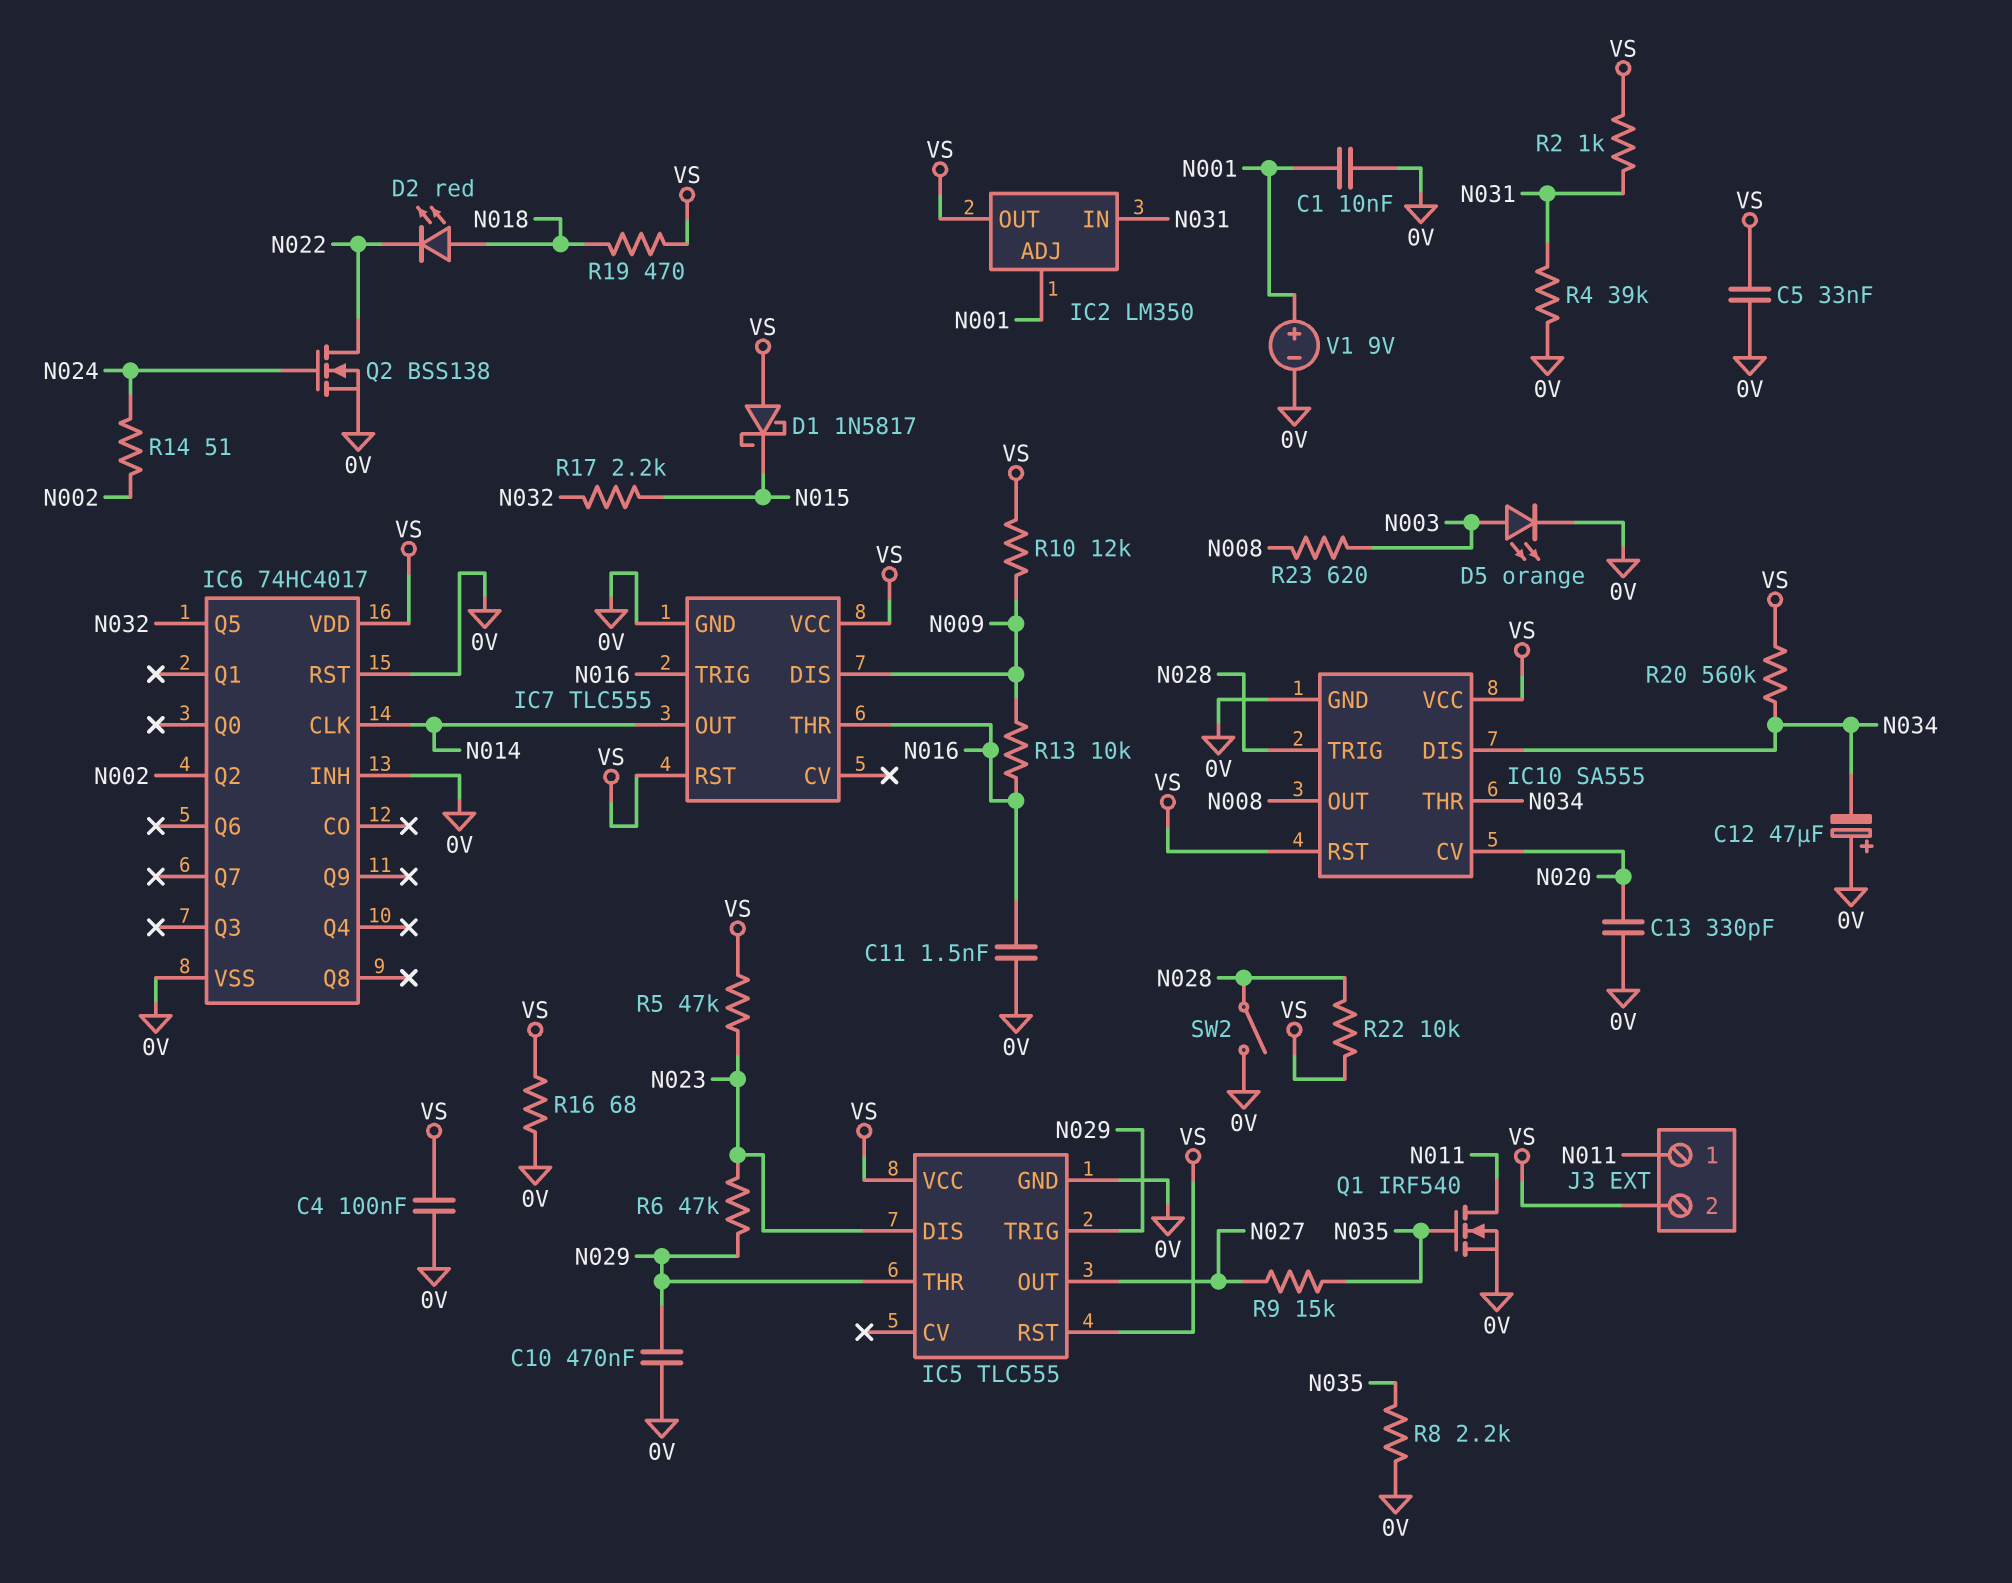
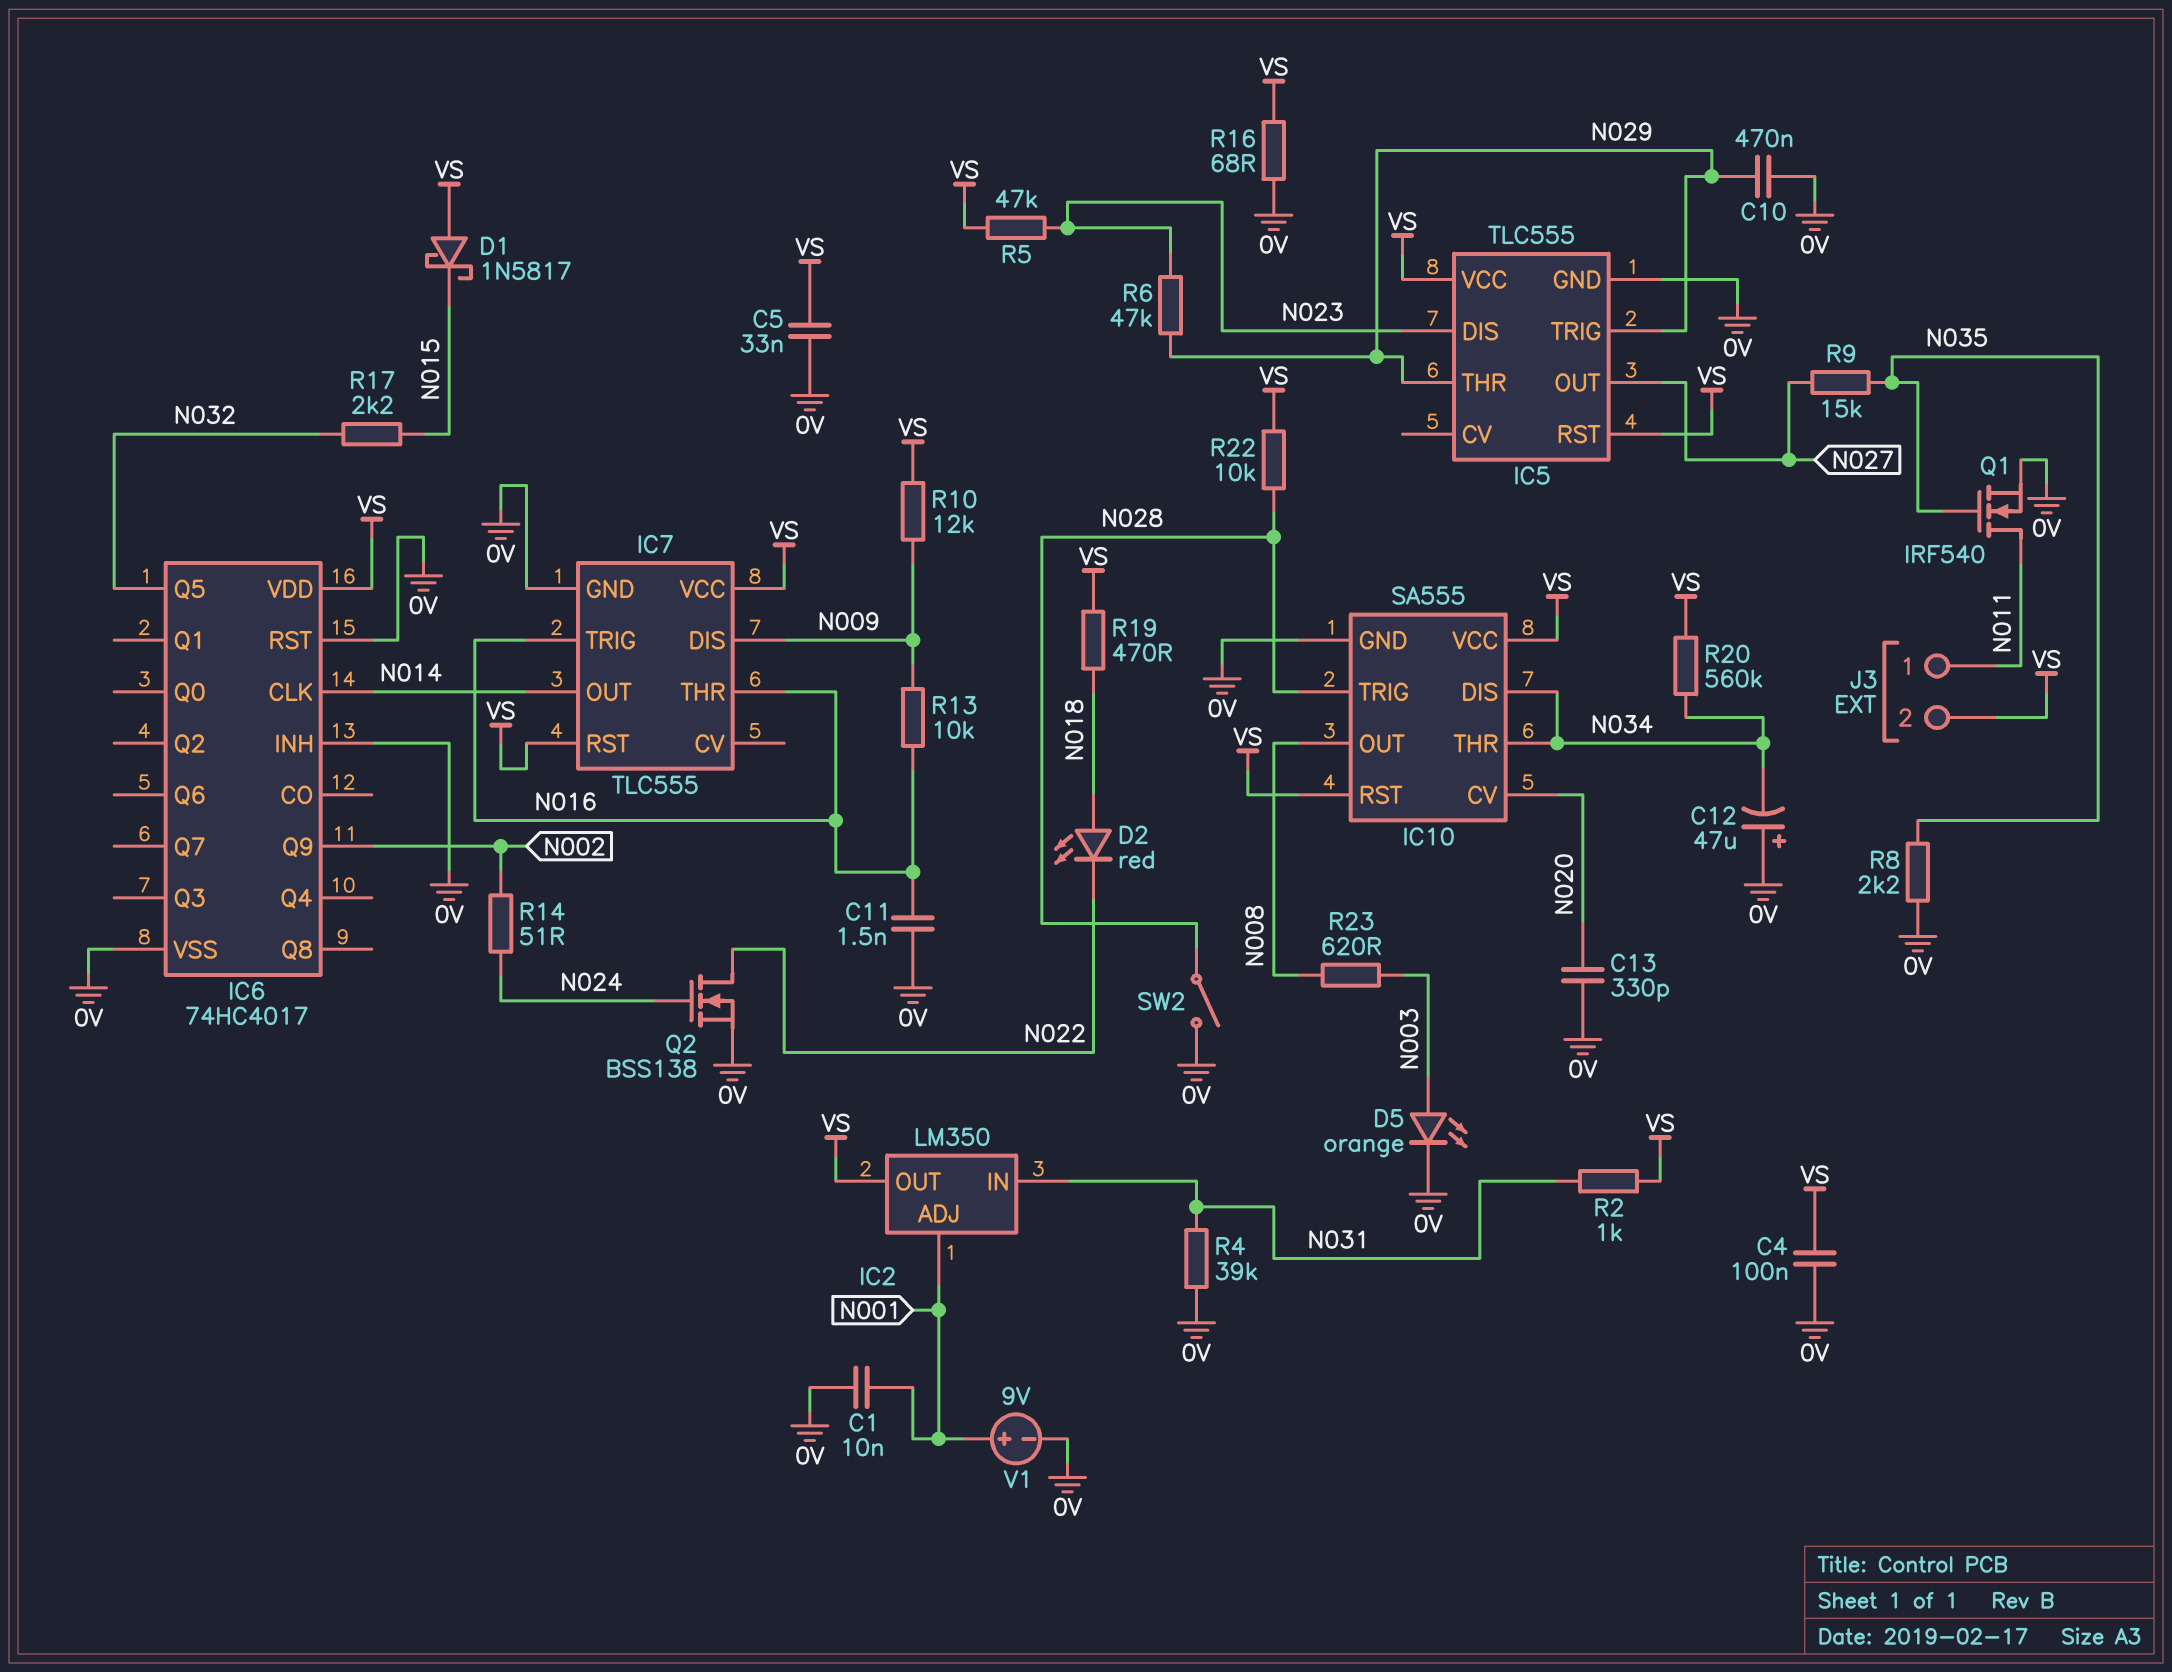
IC6 pin Q2: N002 -> none
IC6 pin Q9: none -> N002

